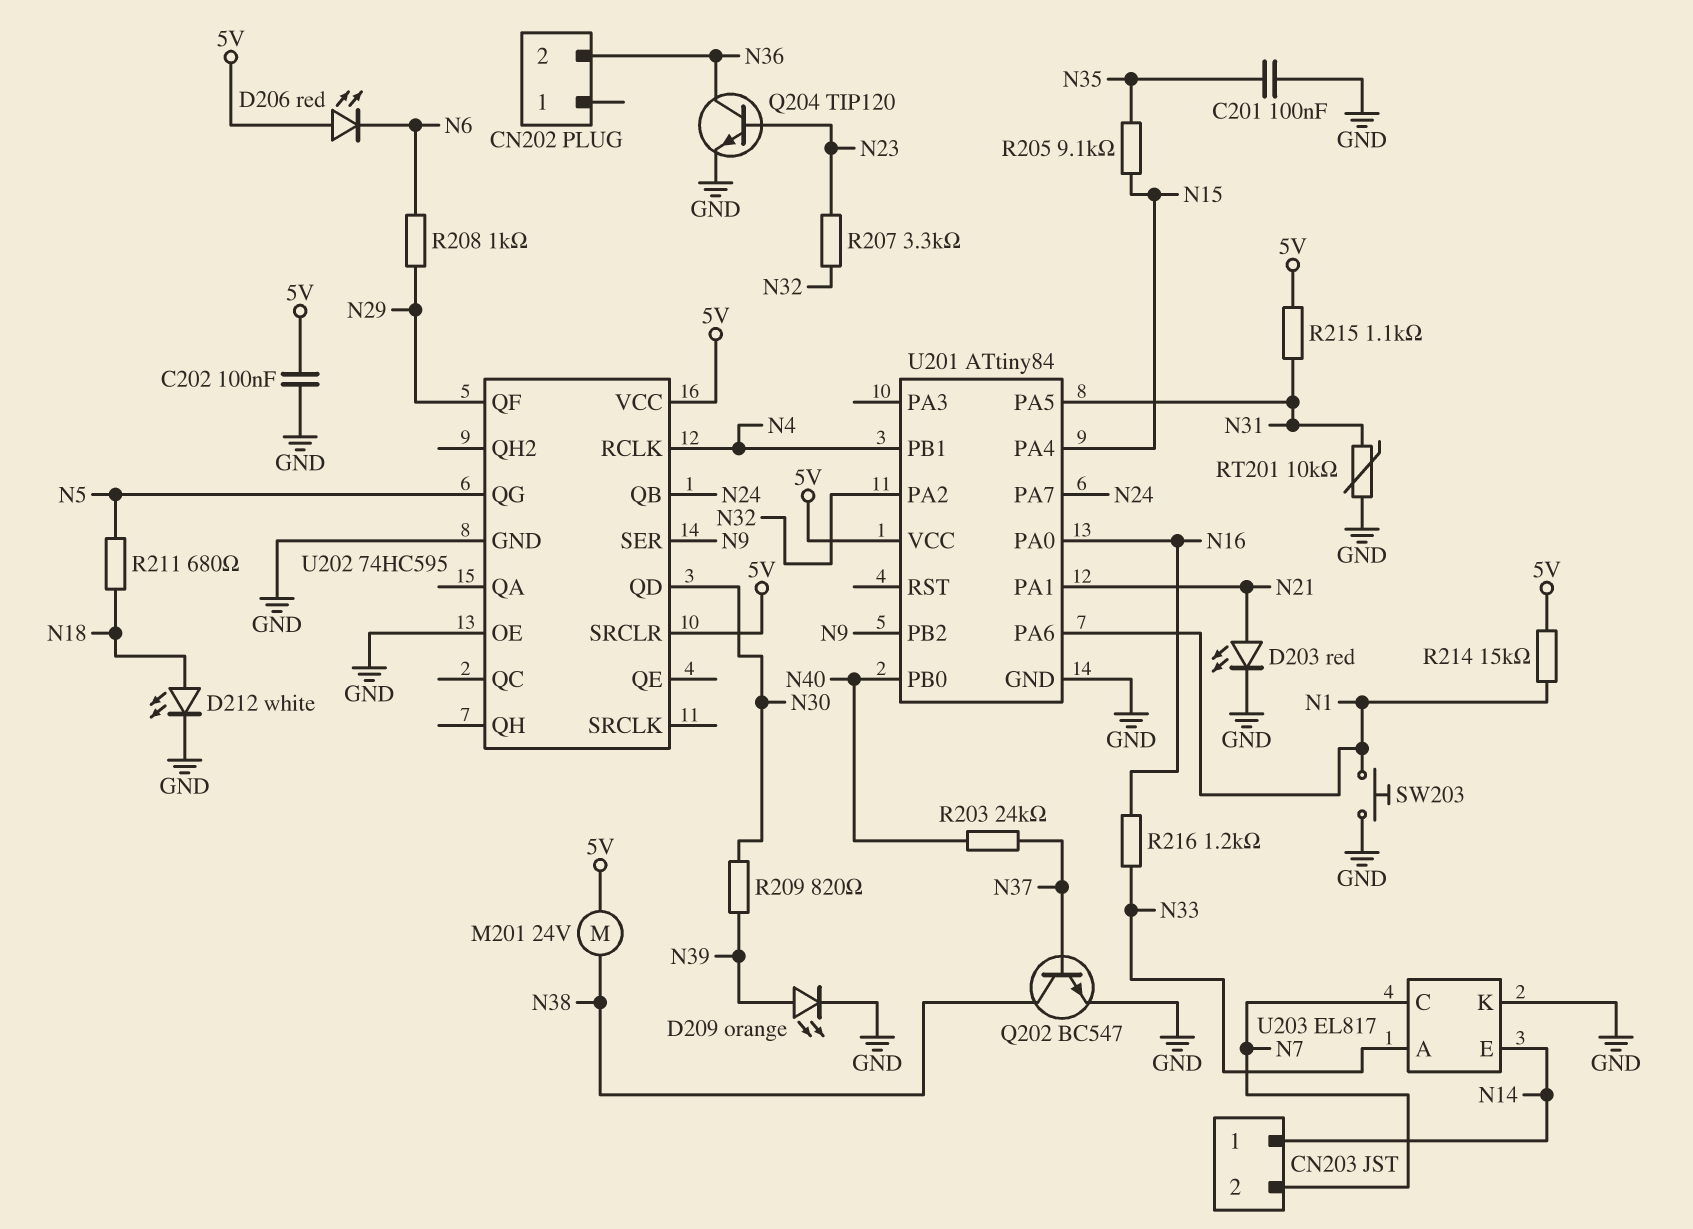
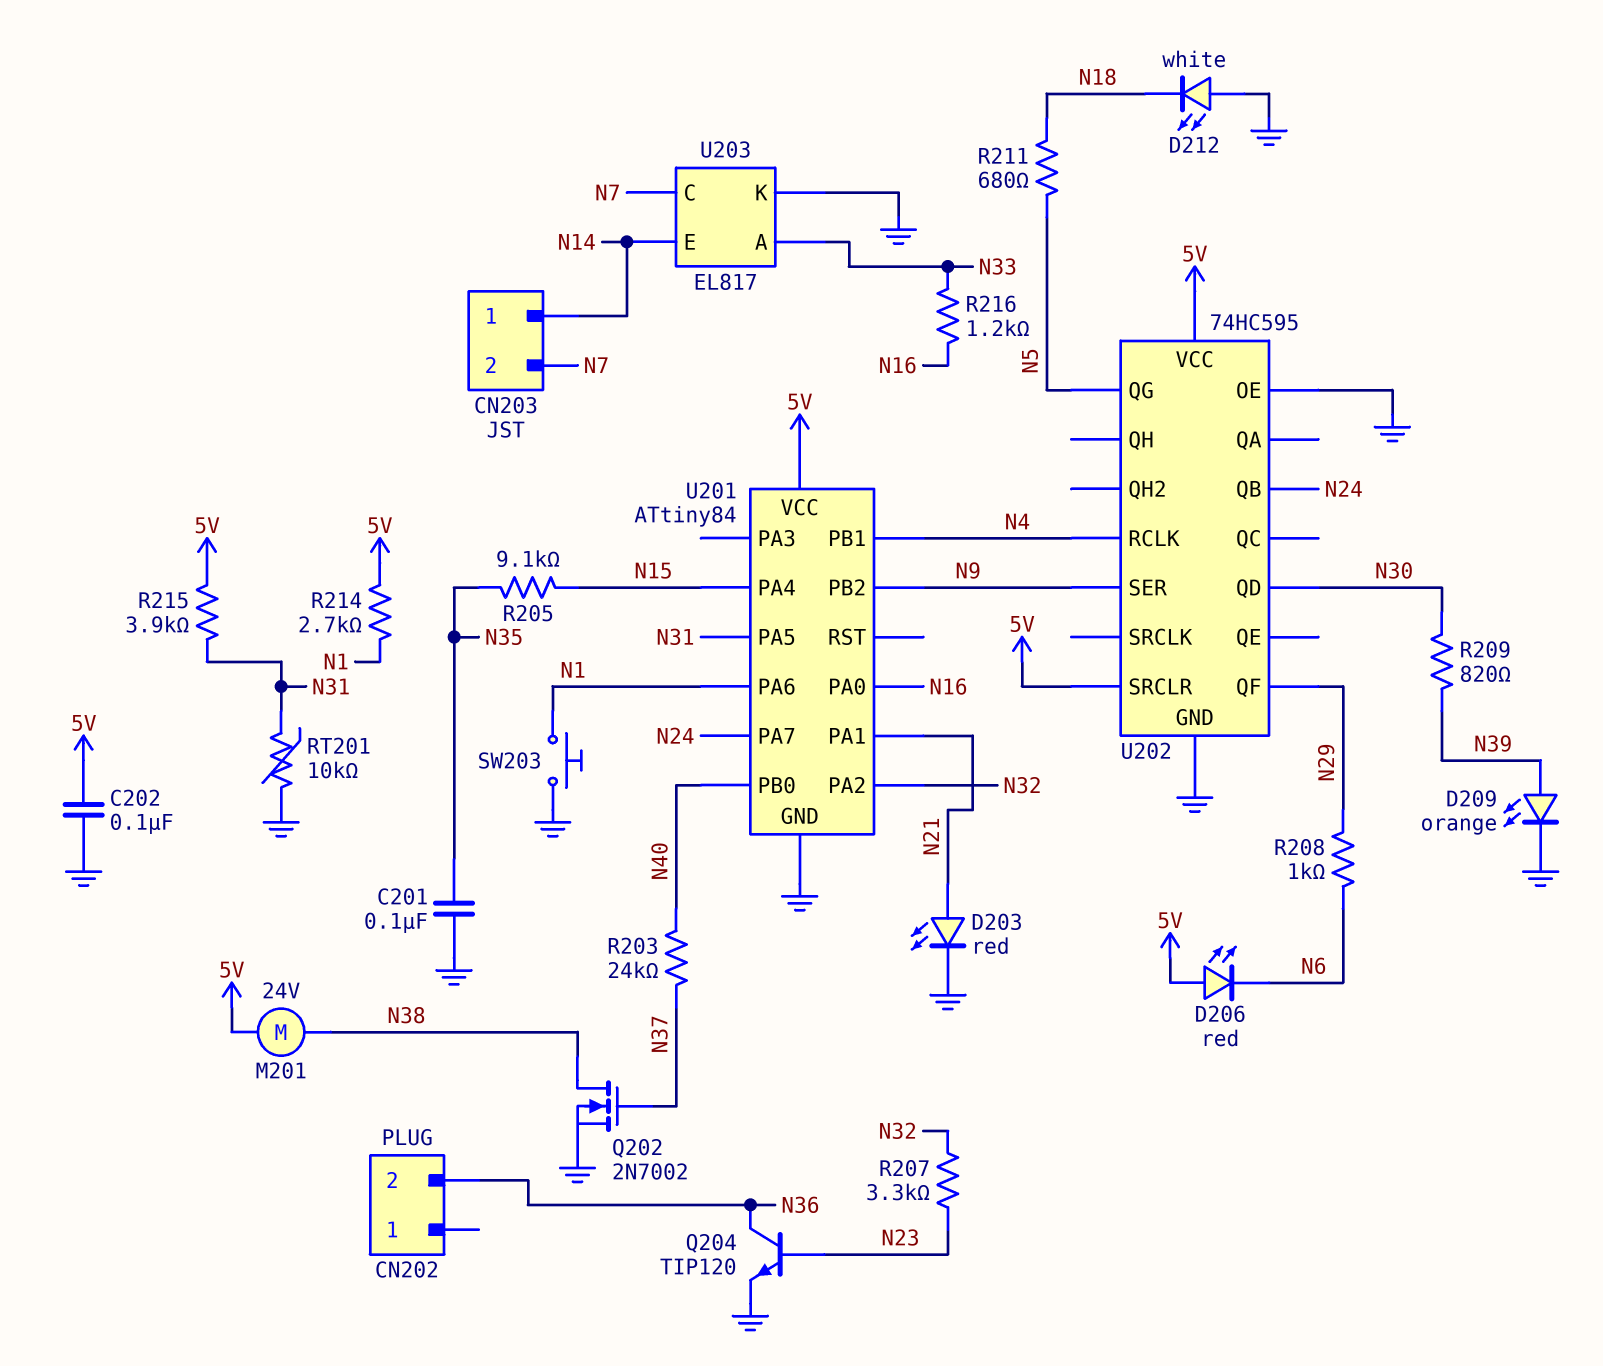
D212: LED white (A N18, K GND) -> LED white (A GND, K N18)
Q202: NPN BC547 (B N37, C N38, E GND) -> NMOS 2N7002 (G N37, D N38, S GND)
R214: 15k (5V, N1) -> 2.7k (5V, N1)
R215: 1.1k (5V, N31) -> 3.9k (5V, N31)

